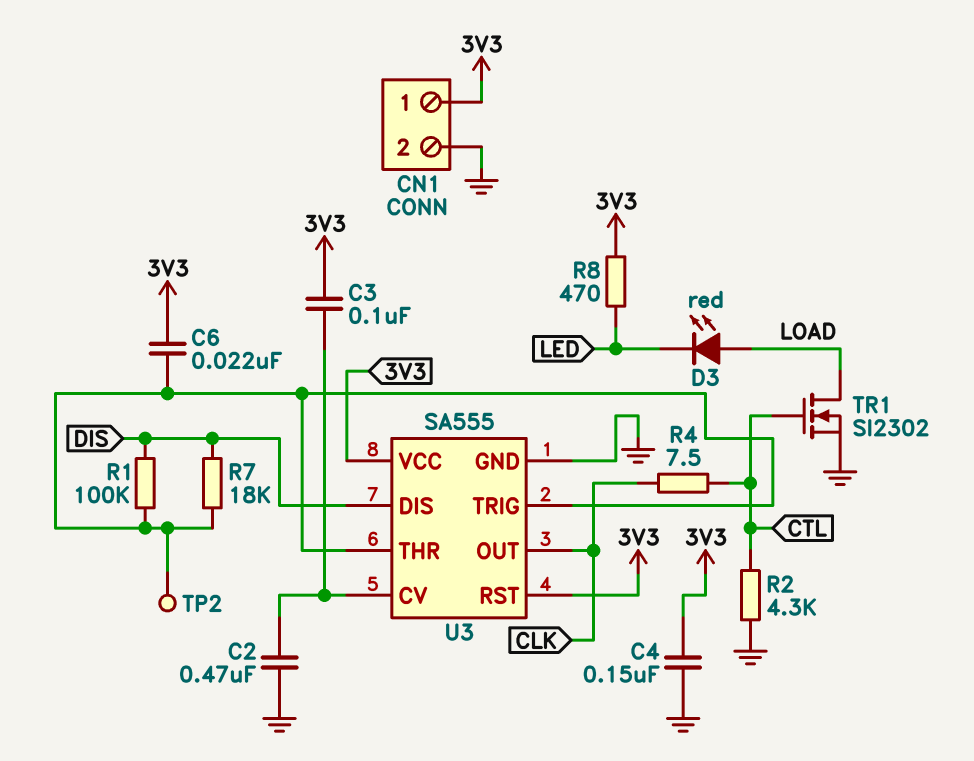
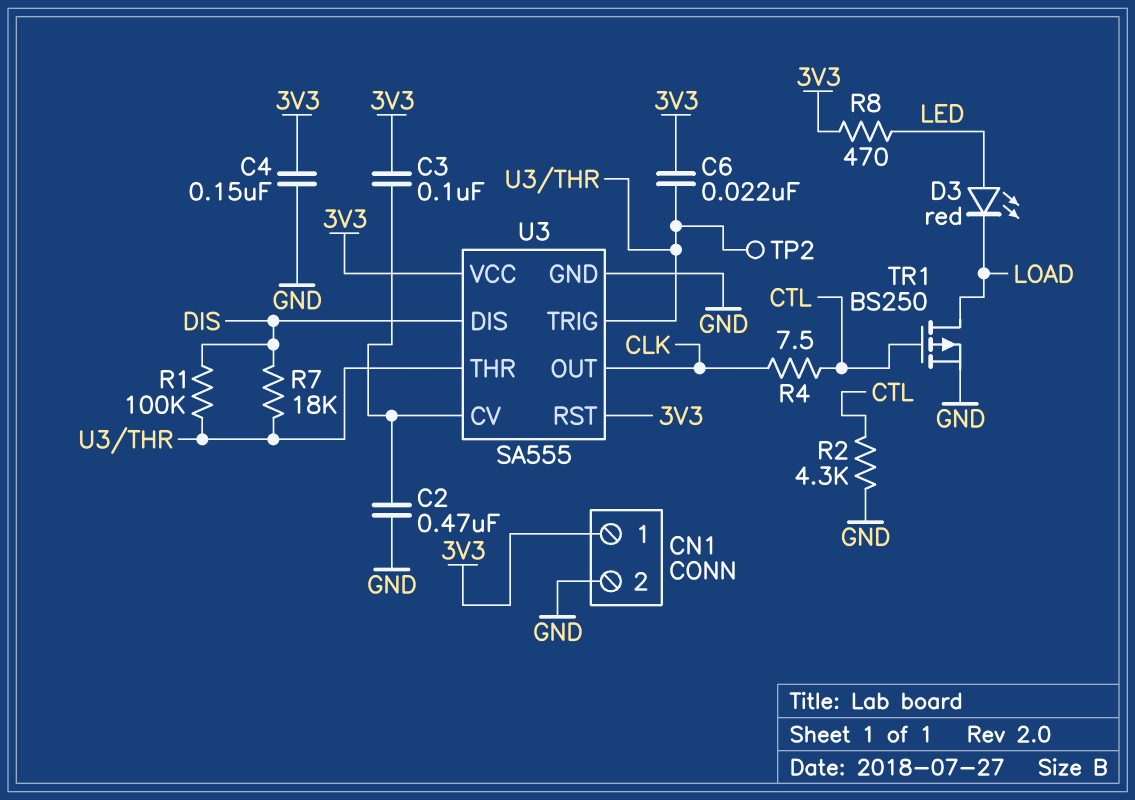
D3: LED red (A LOAD, K LED) -> LED red (A LED, K LOAD)
TR1: NMOS SI2302 (G CTL, D LOAD, S GND) -> PMOS BS250 (G CTL, D LOAD, S GND)

